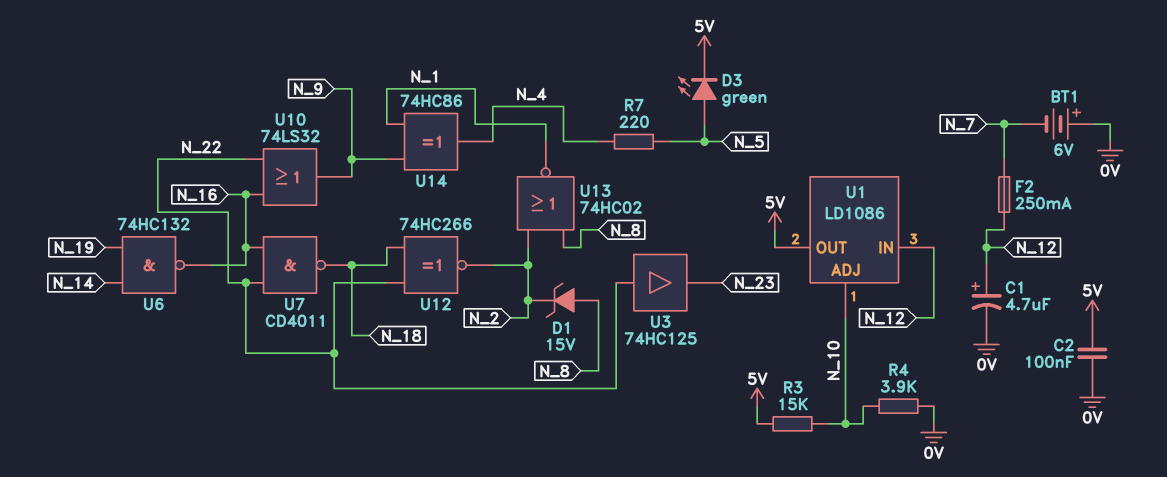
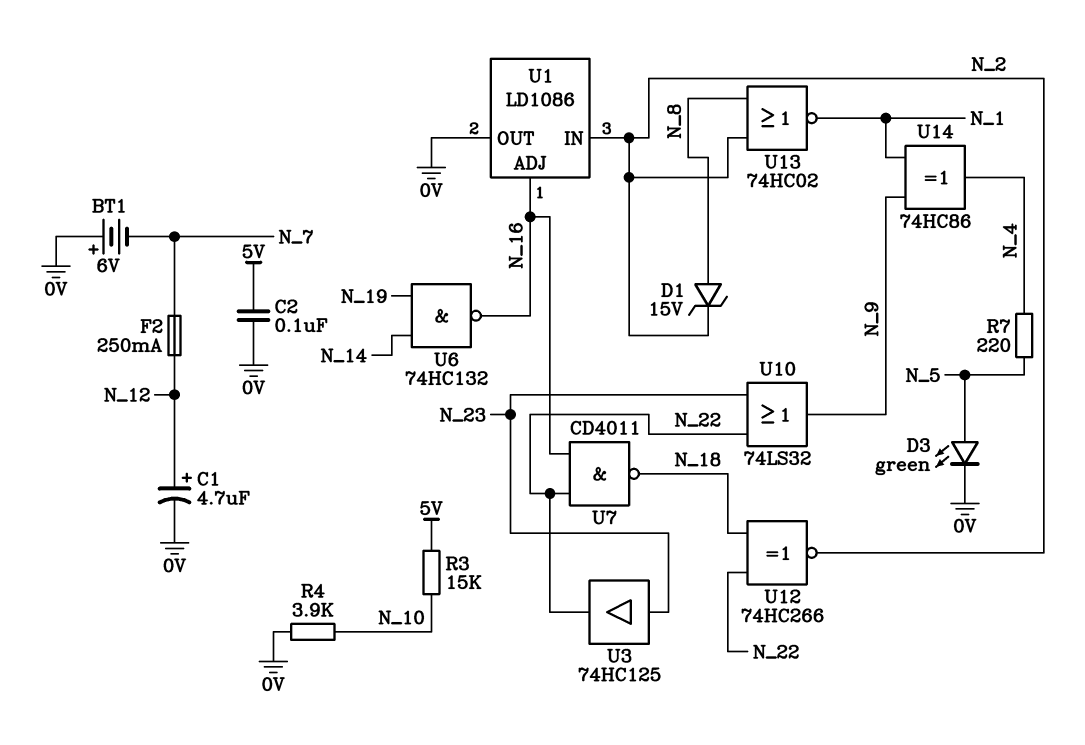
D3: LED green (A N_5, K 5V) -> LED green (A N_5, K 0V)
U1 pin ADJ: N_10 -> N_16
U1 pin IN: N_12 -> N_2
U1 pin OUT: 5V -> 0V
U3: buffer 74HC125 (in N_22, out N_23) -> buffer 74HC125 (in N_23, out N_22)
U10: OR 74LS32 (in N_16, in N_22, out N_9) -> OR 74LS32 (in N_22, in N_23, out N_9)

